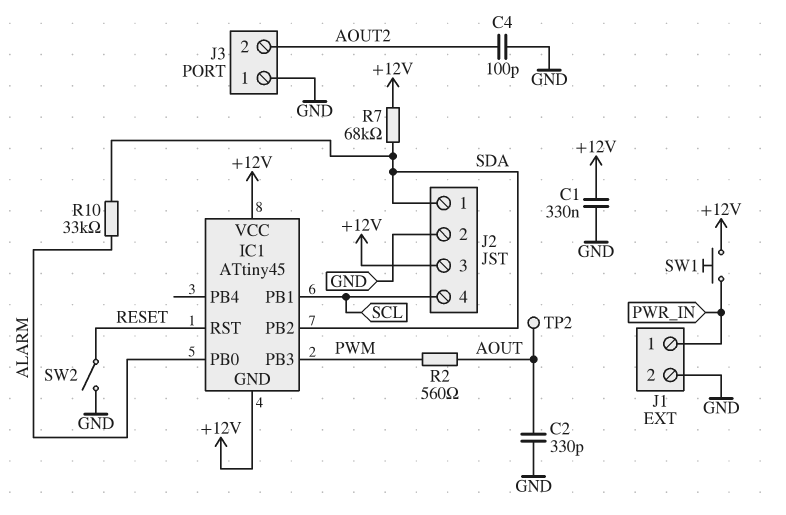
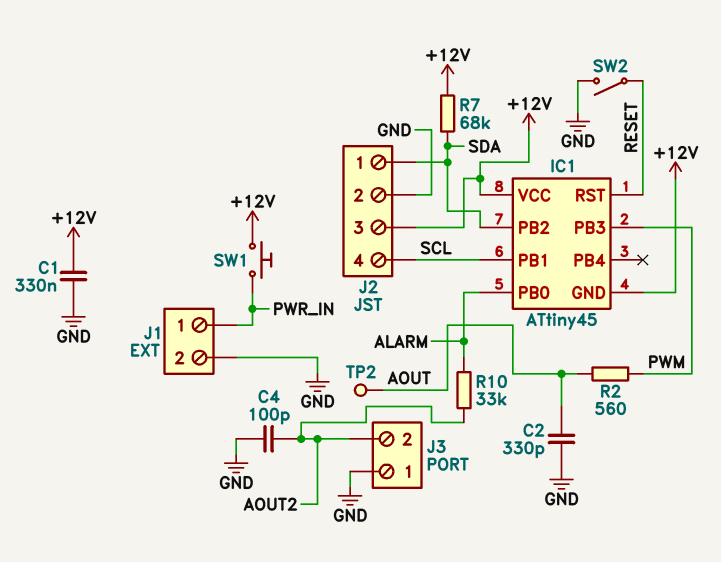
R10: 33k (ALARM, SDA) -> 33k (ALARM, AOUT2)

